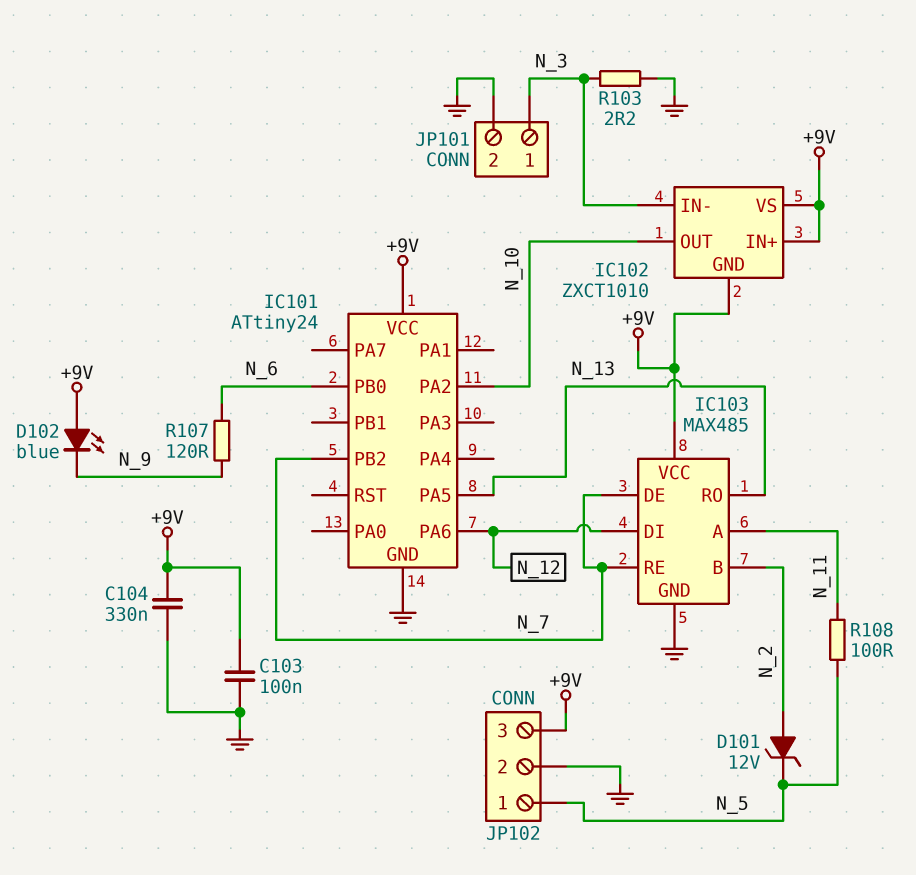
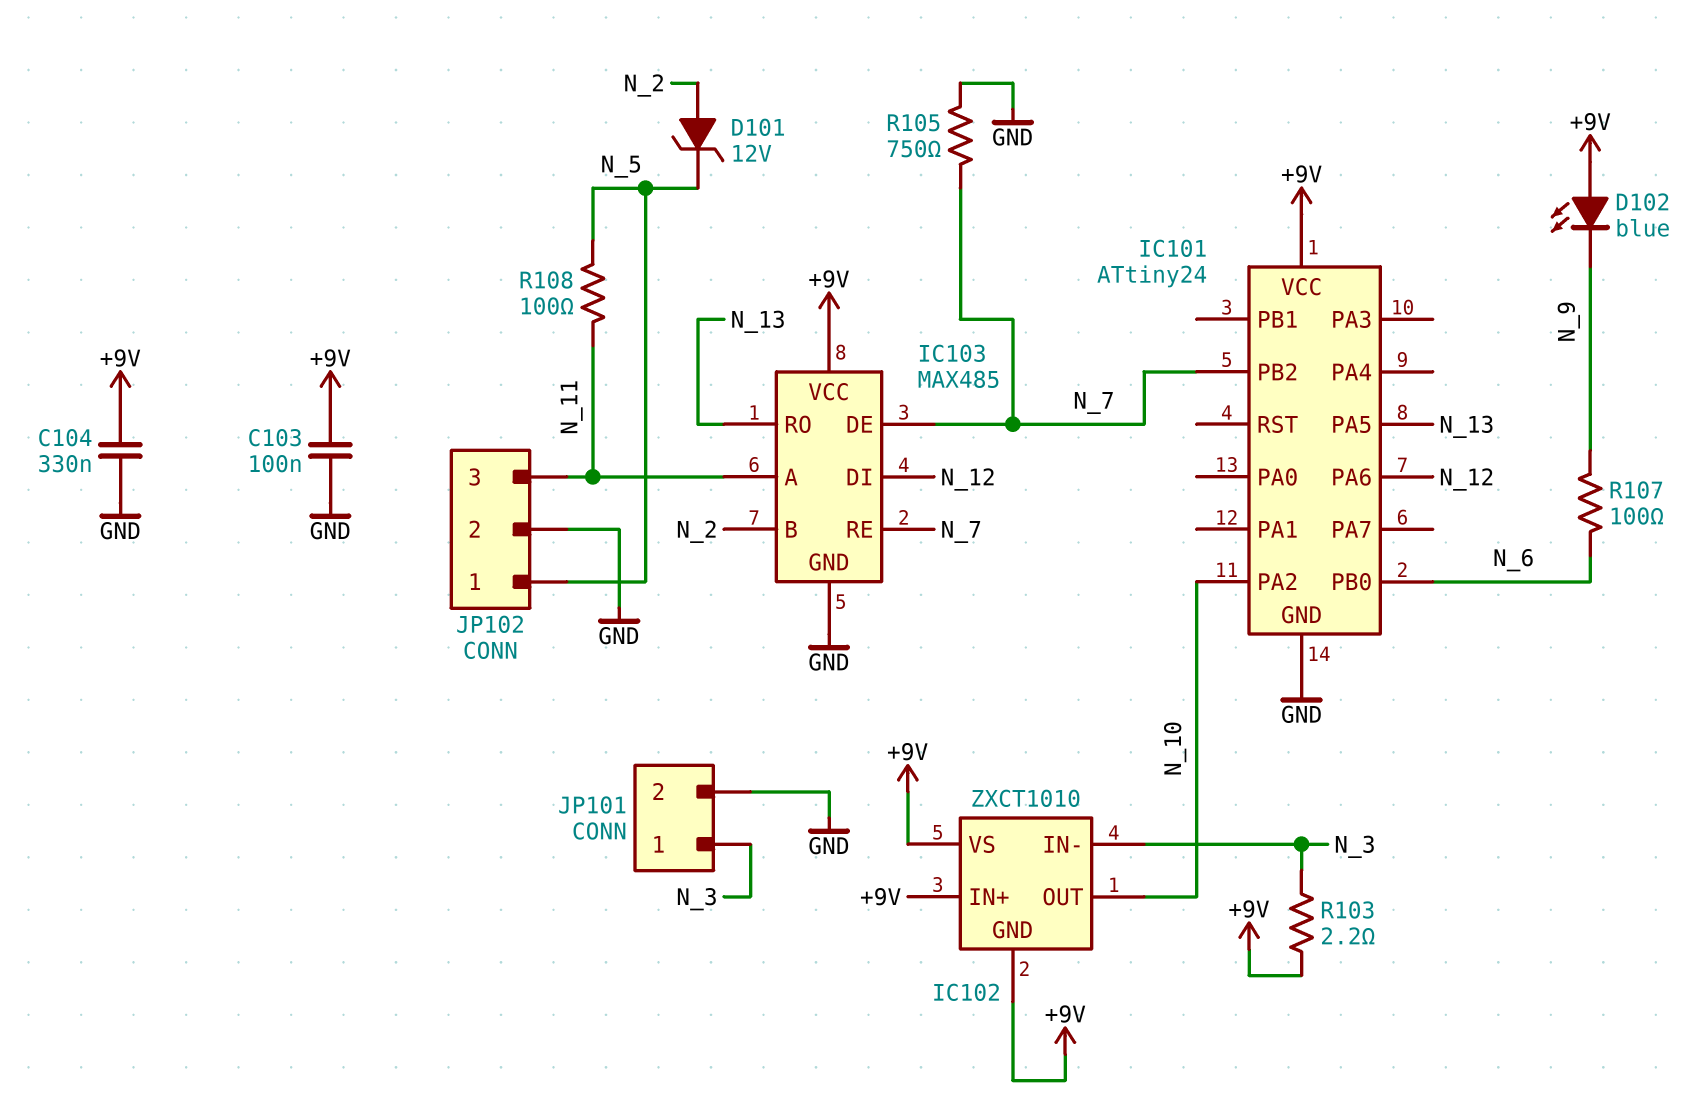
JP102 pin 3: +9V -> N_11
R103: 2.2 (GND, N_3) -> 2.2 (+9V, N_3)
R105: none -> 750 (GND, N_7)
R107: 120 (N_6, N_9) -> 100 (N_6, N_9)

